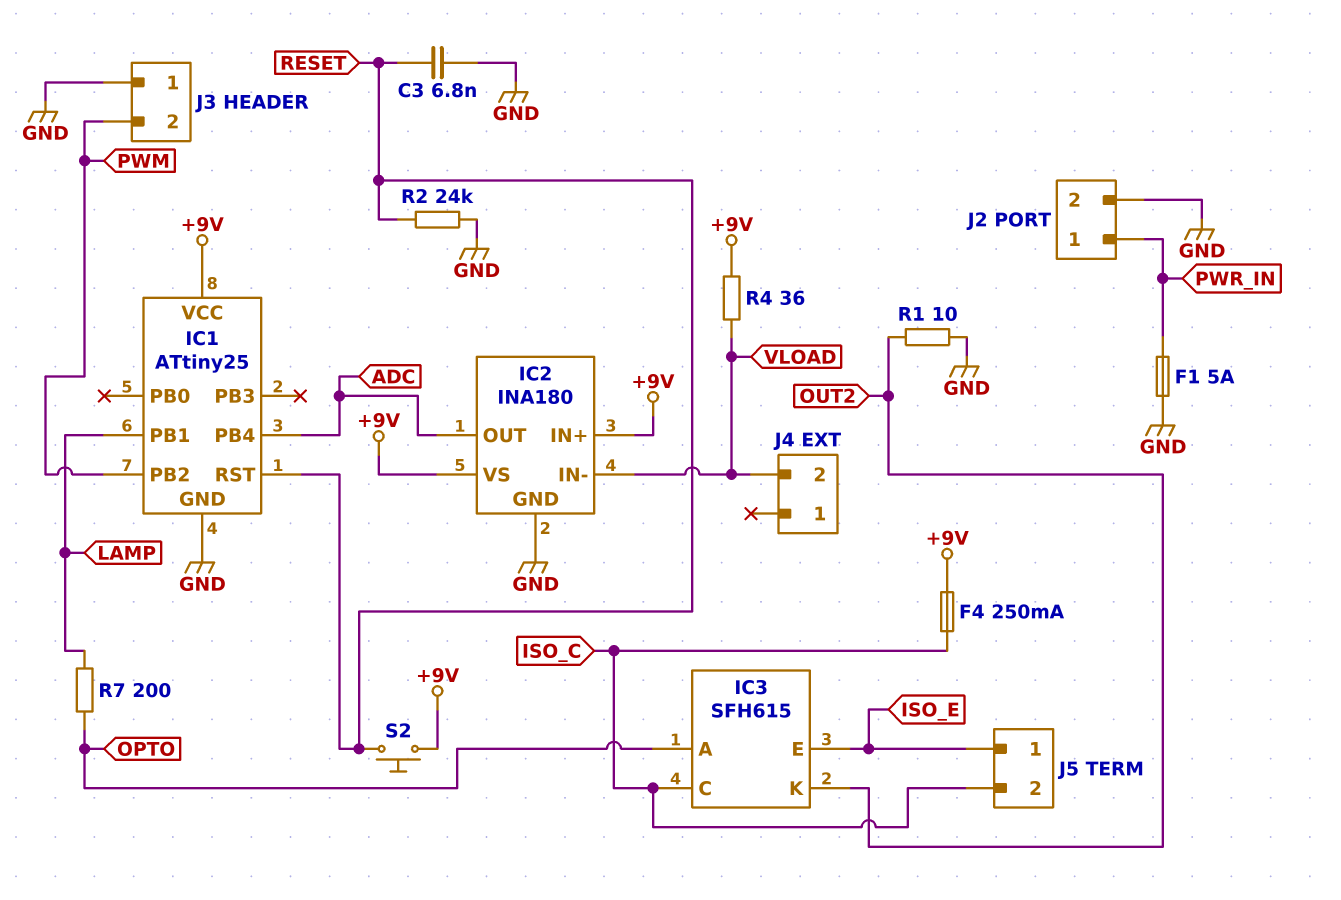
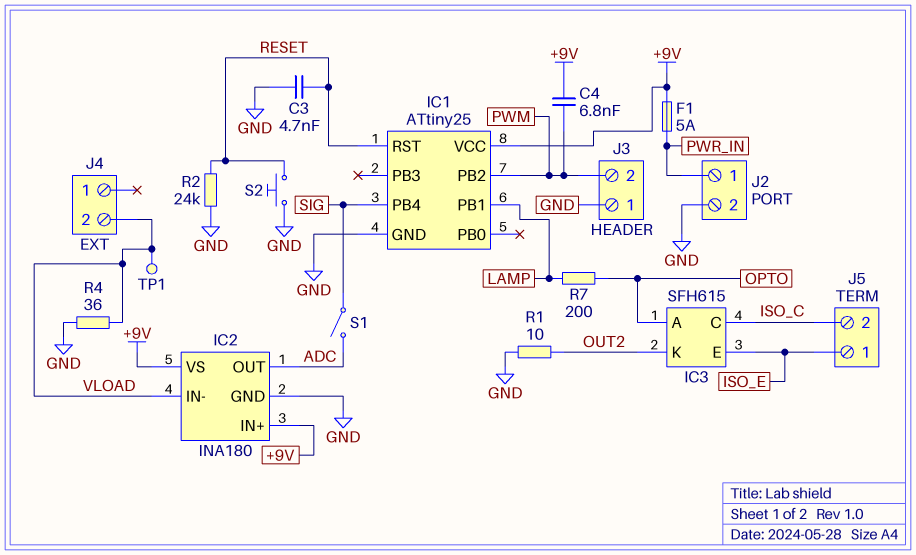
C3: 6.8nF (GND, RESET) -> 4.7nF (GND, RESET)
C4: none -> 6.8nF (+9V, PWM)
F1: 5A (GND, PWR_IN) -> 5A (+9V, PWR_IN)
F4: 250mA (+9V, ISO_C) -> none
IC1 pin PB4: ADC -> SIG
R4: 36 (+9V, VLOAD) -> 36 (GND, VLOAD)
S1: none -> switch (ADC, SIG)
S2: button (+9V, RESET) -> button (GND, RESET)
TP1: none -> test point (VLOAD)

